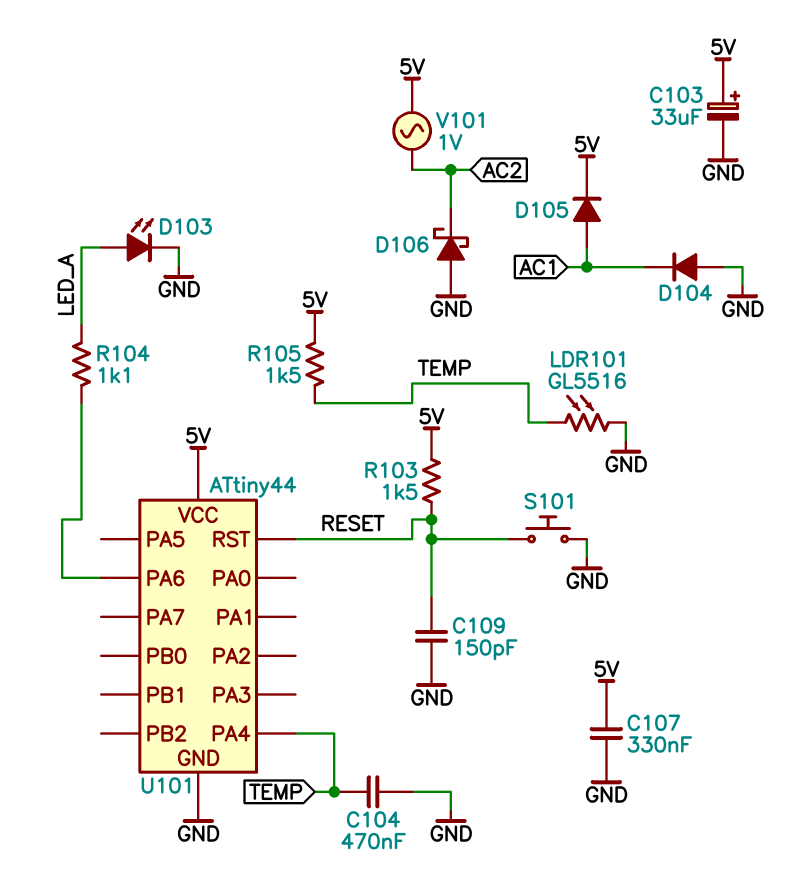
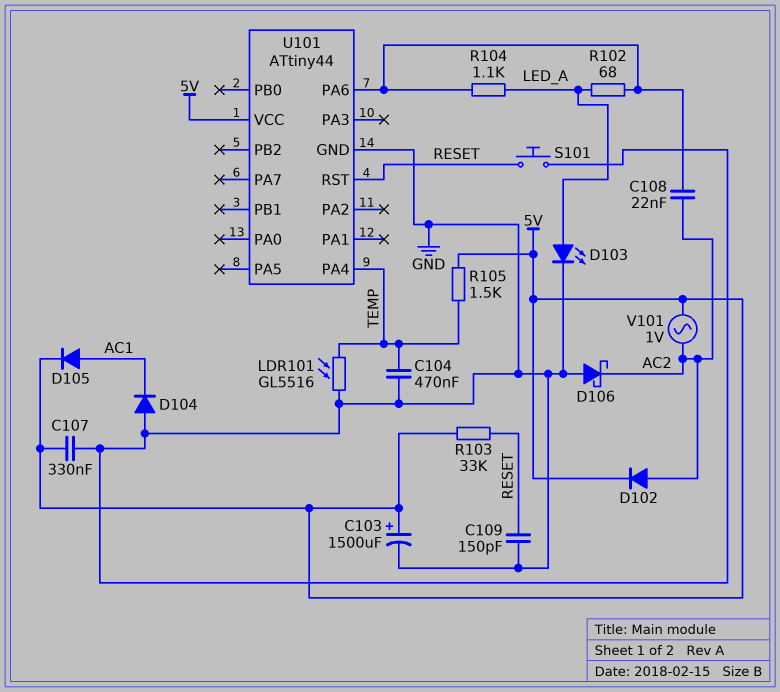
C103: 33uF (plus 5V, minus GND) -> 1500uF (plus 5V, minus GND)
C108: none -> 22nF (AC2, U101/PA6)
D102: none -> diode (A AC2, K 5V)
R102: none -> 68 (LED_A, U101/PA6)
R103: 1.5k (5V, RESET) -> 33k (5V, RESET)

